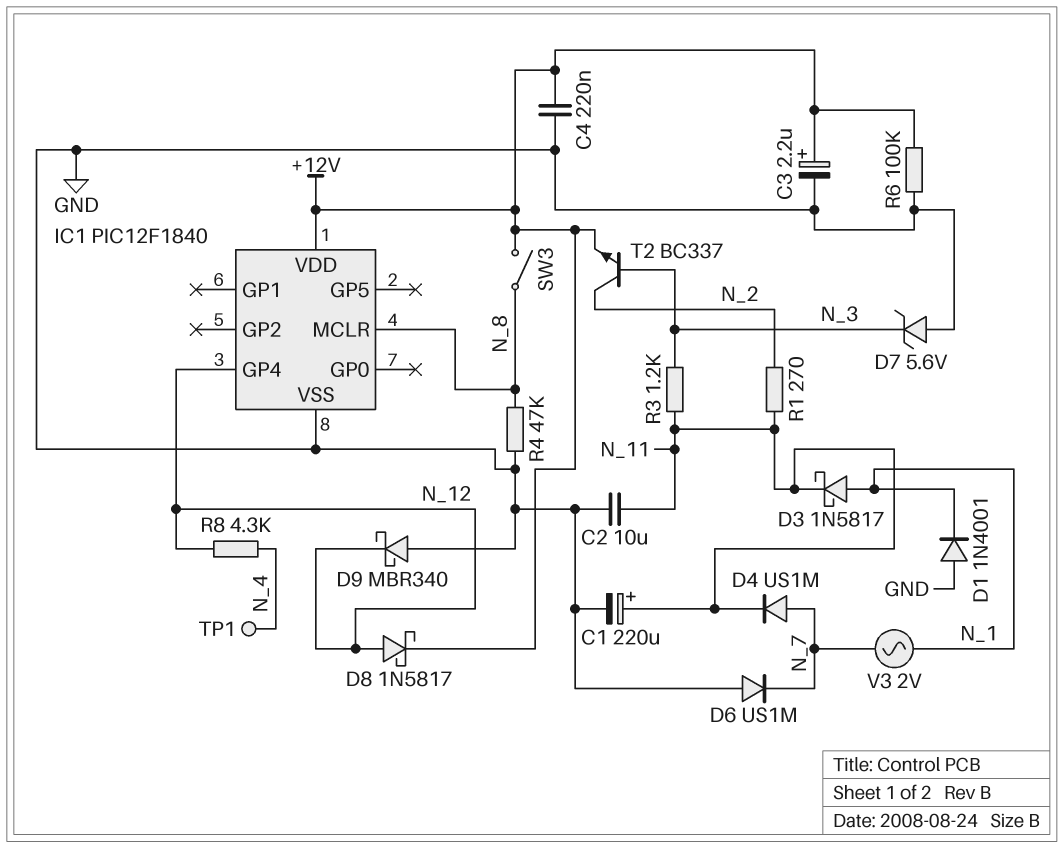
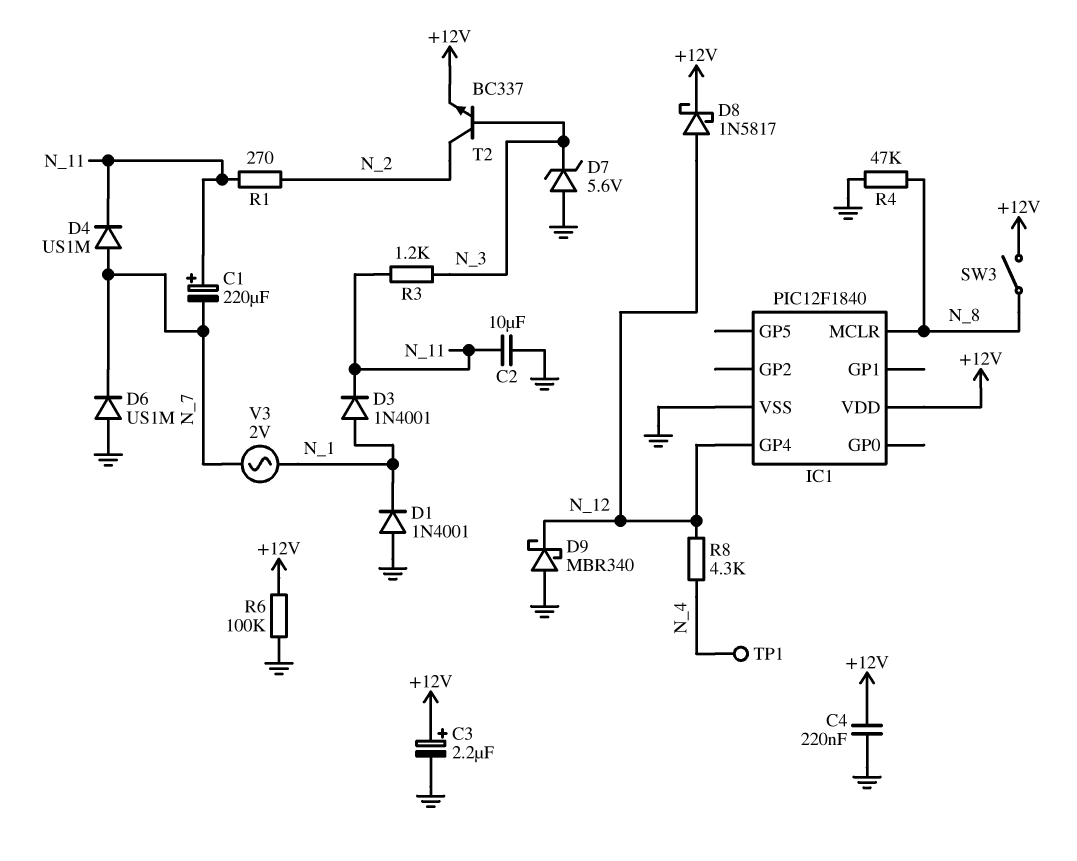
C1: 220uF (plus N_11, minus GND) -> 220uF (plus N_11, minus N_7)
D3: schottky 1N5817 (A N_1, K N_11) -> diode 1N4001 (A N_1, K N_11)

